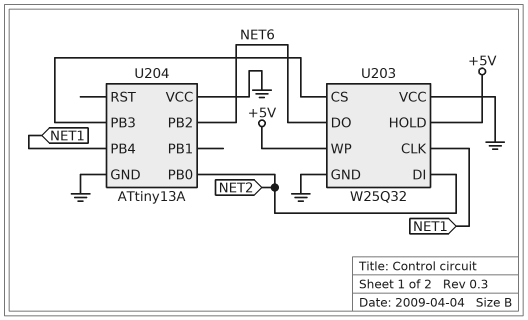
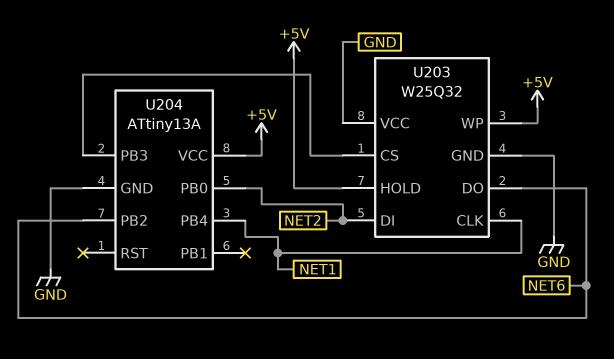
U204 pin VCC: GND -> +5V

